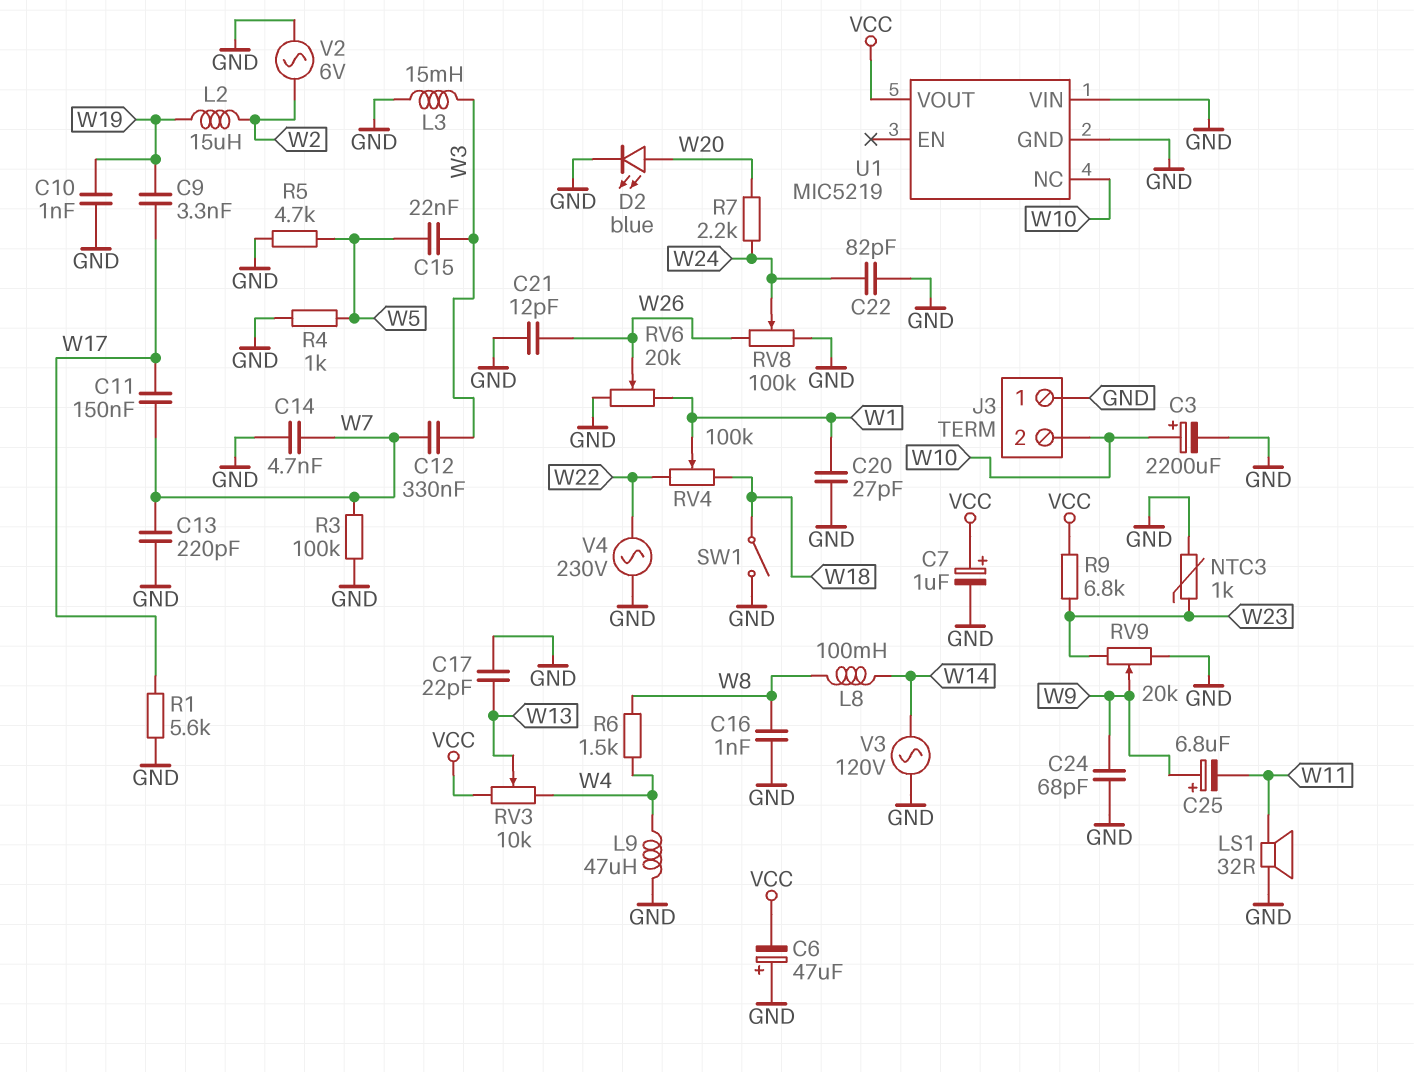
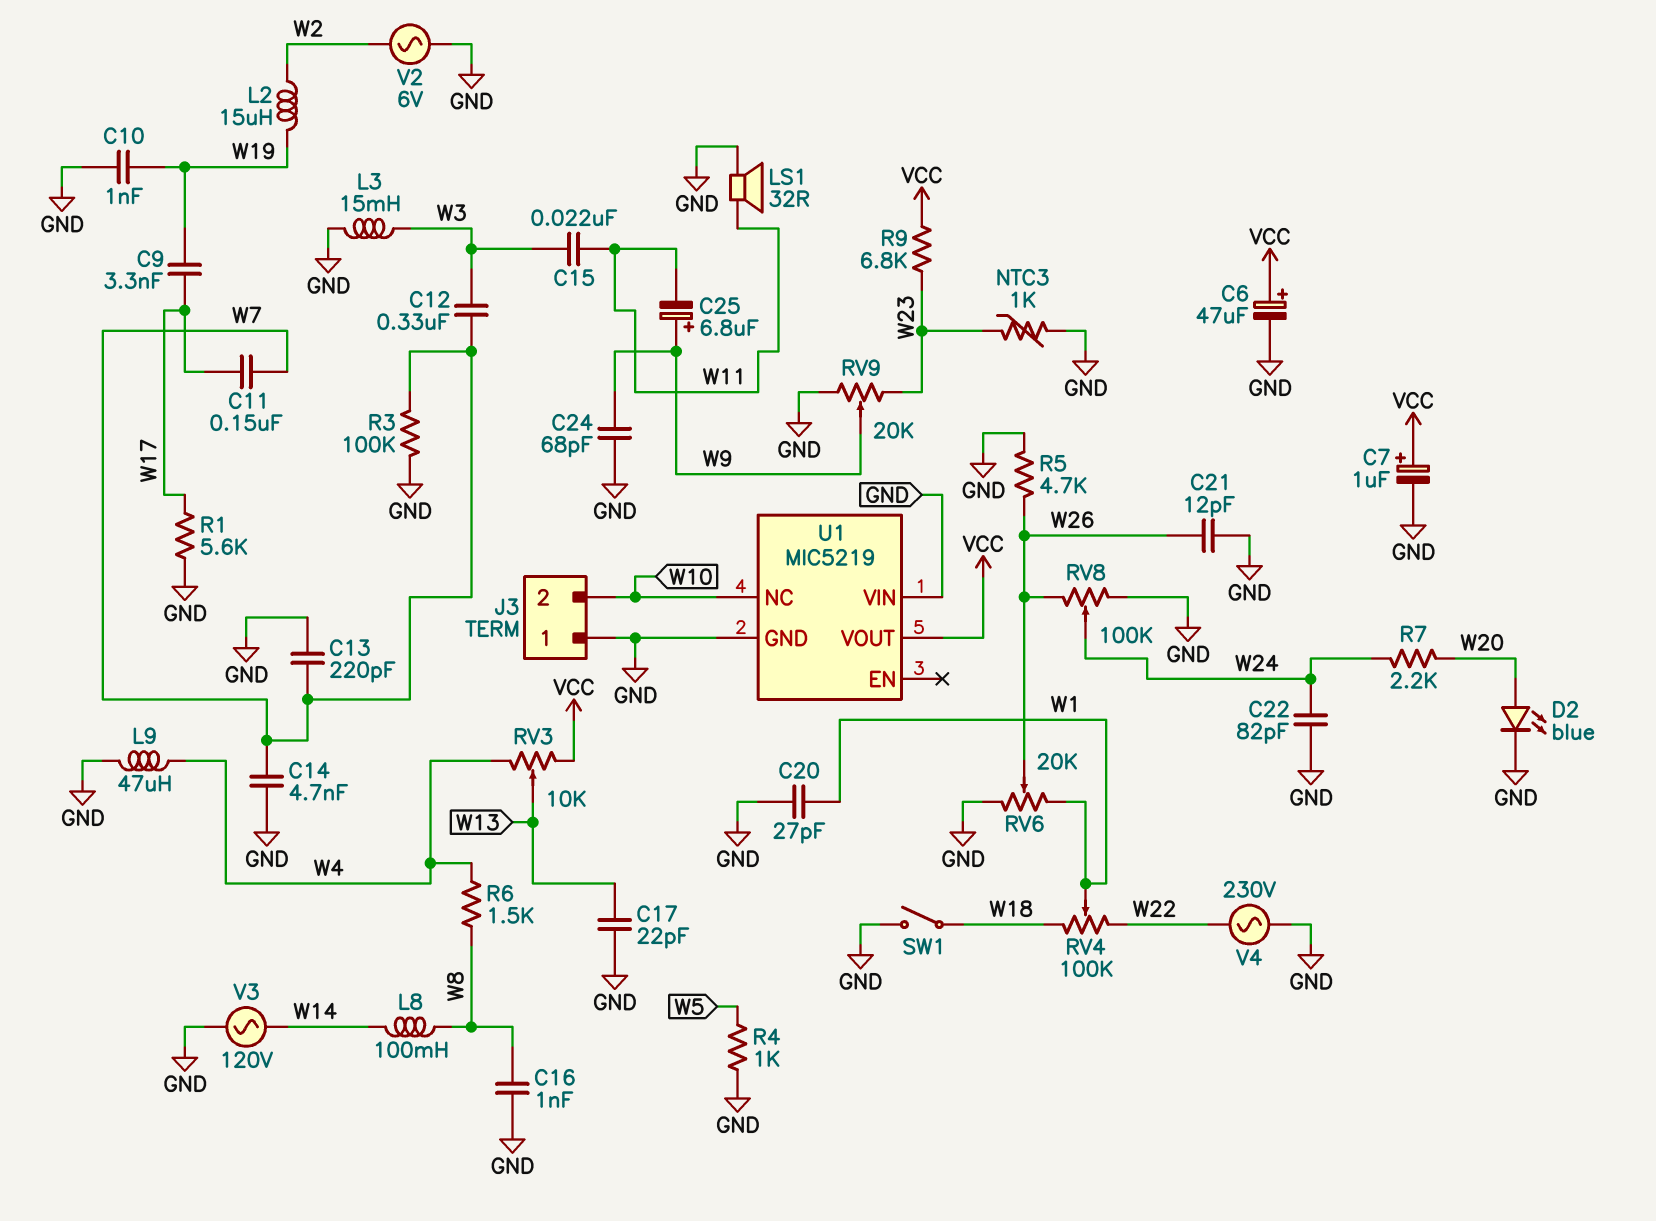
C3: 2200uF (plus W10, minus GND) -> none
C6: 47uF (plus GND, minus VCC) -> 47uF (plus VCC, minus GND)
C15: 22nF (W3, W5) -> 22nF (W3, W11)
R5: 4.7k (GND, W5) -> 4.7k (GND, W26)

